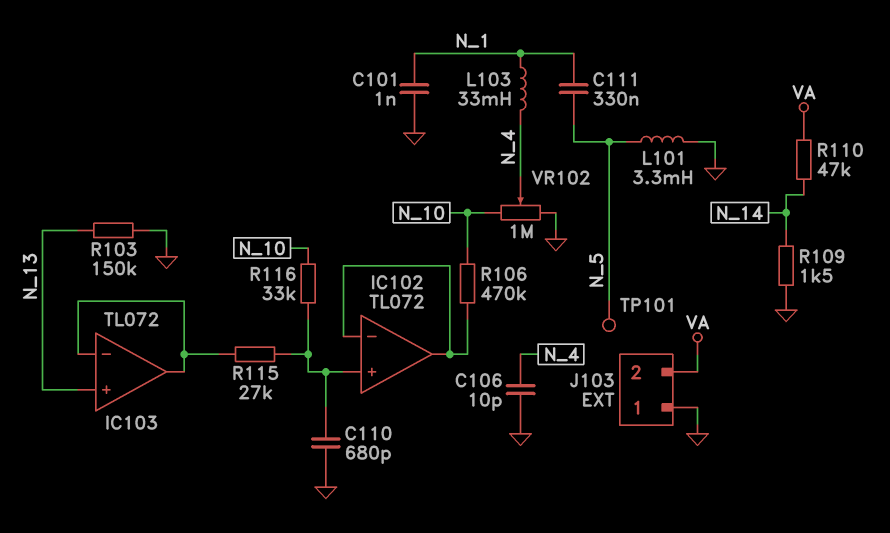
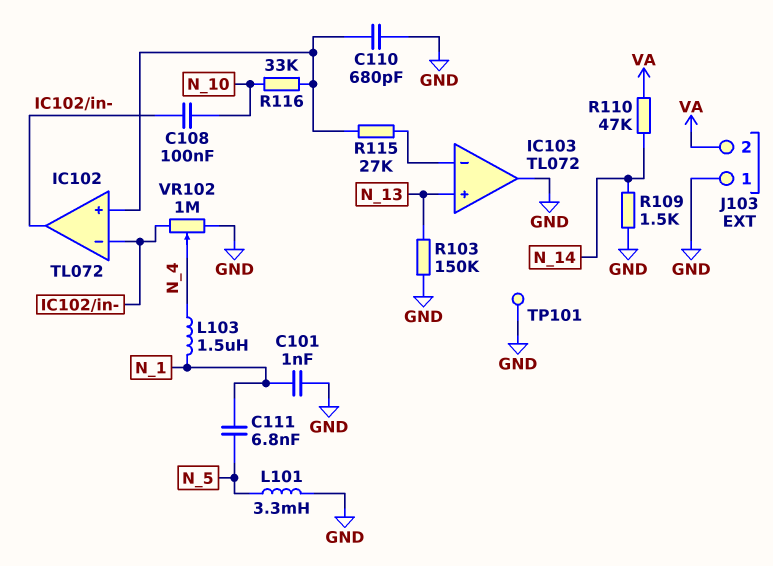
C106: 10pF (GND, N_4) -> none
C108: none -> 100nF (IC102/in-, N_10)
C111: 330nF (N_1, N_5) -> 6.8nF (N_1, N_5)
IC103 pin out: IC103/in- -> GND
L103: 33mH (N_1, N_4) -> 1.5uH (N_1, N_4)
R106: 470k (IC102/in-, N_10) -> none
TP101: test point (N_5) -> test point (GND)
VR102: 1M (GND, N_10, wiper N_4) -> 1M (GND, IC102/in-, wiper N_4)

